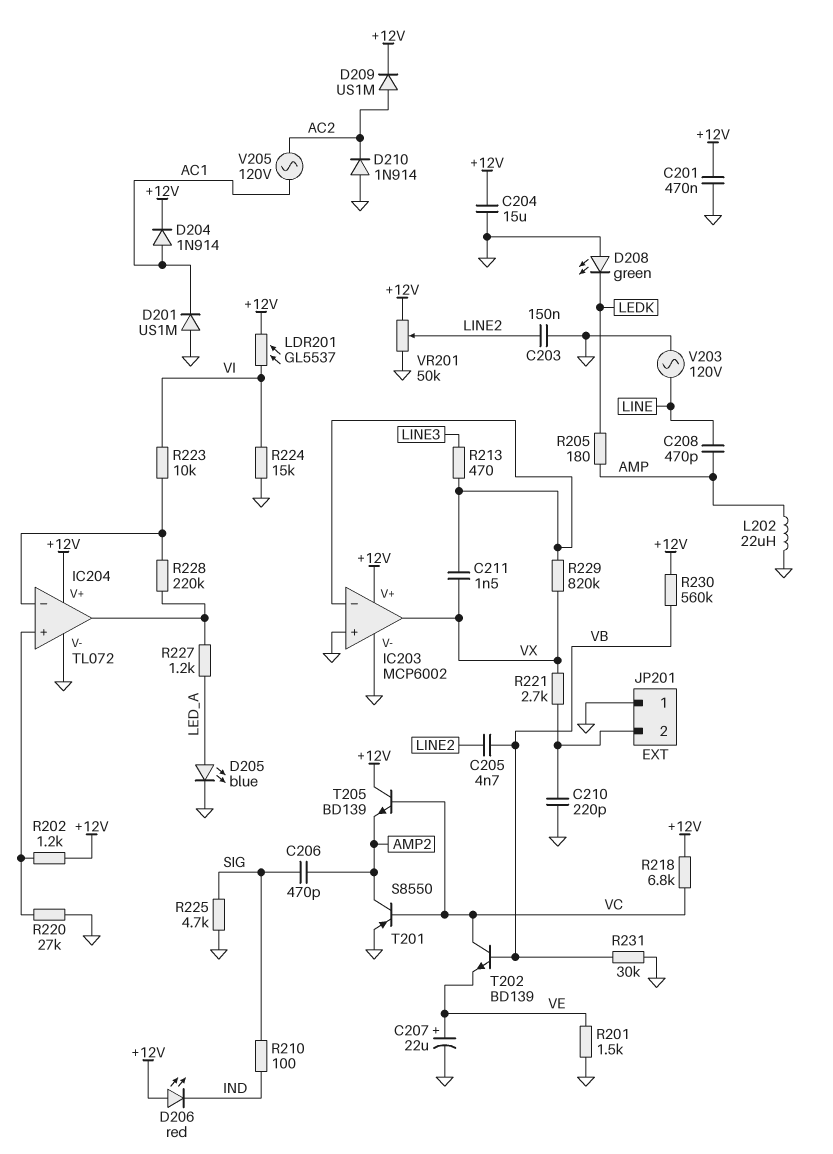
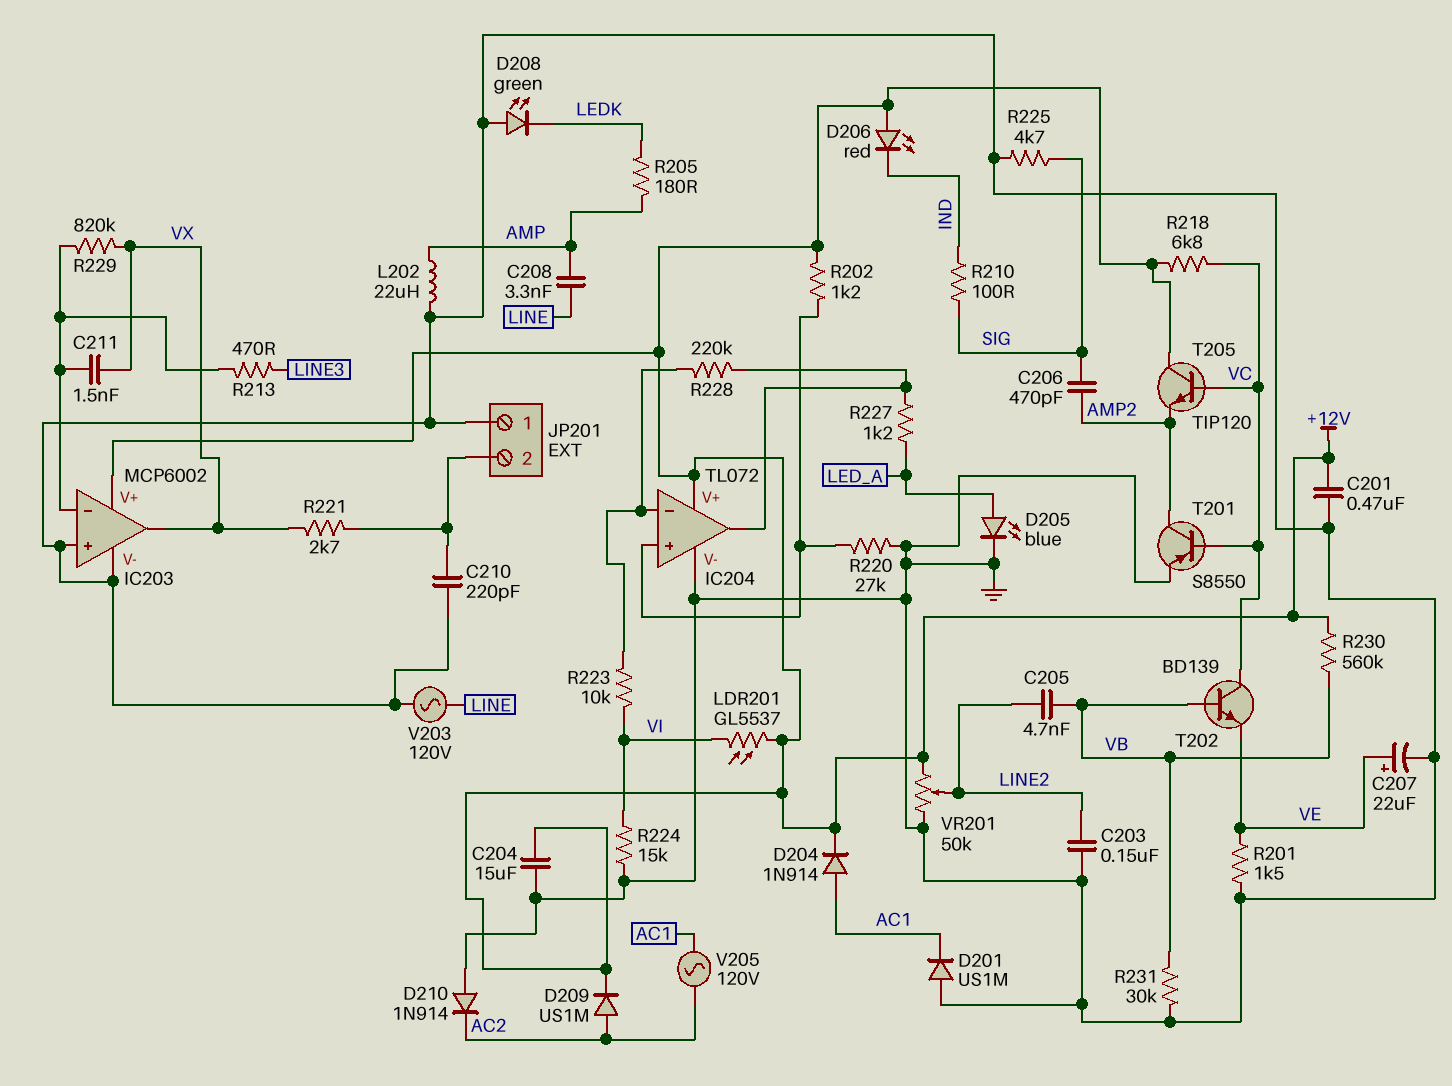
C208: 470pF (AMP, LINE) -> 3.3nF (AMP, LINE)
T205: NPN BD139 (B VC, C +12V, E AMP2) -> NPN TIP120 (B VC, C +12V, E AMP2)

